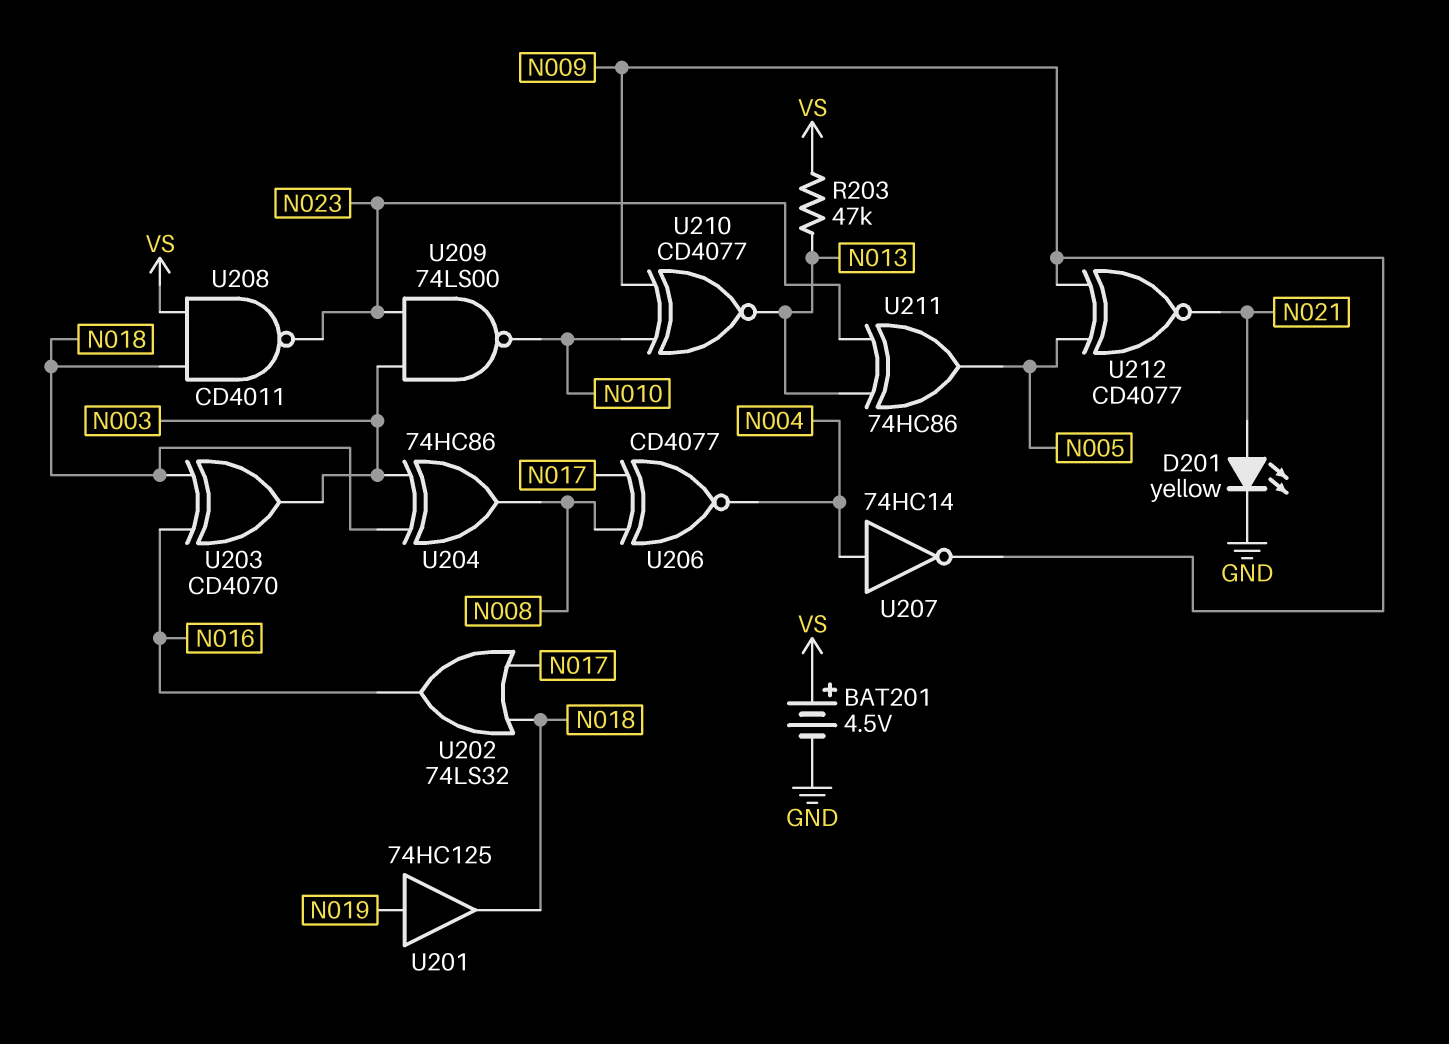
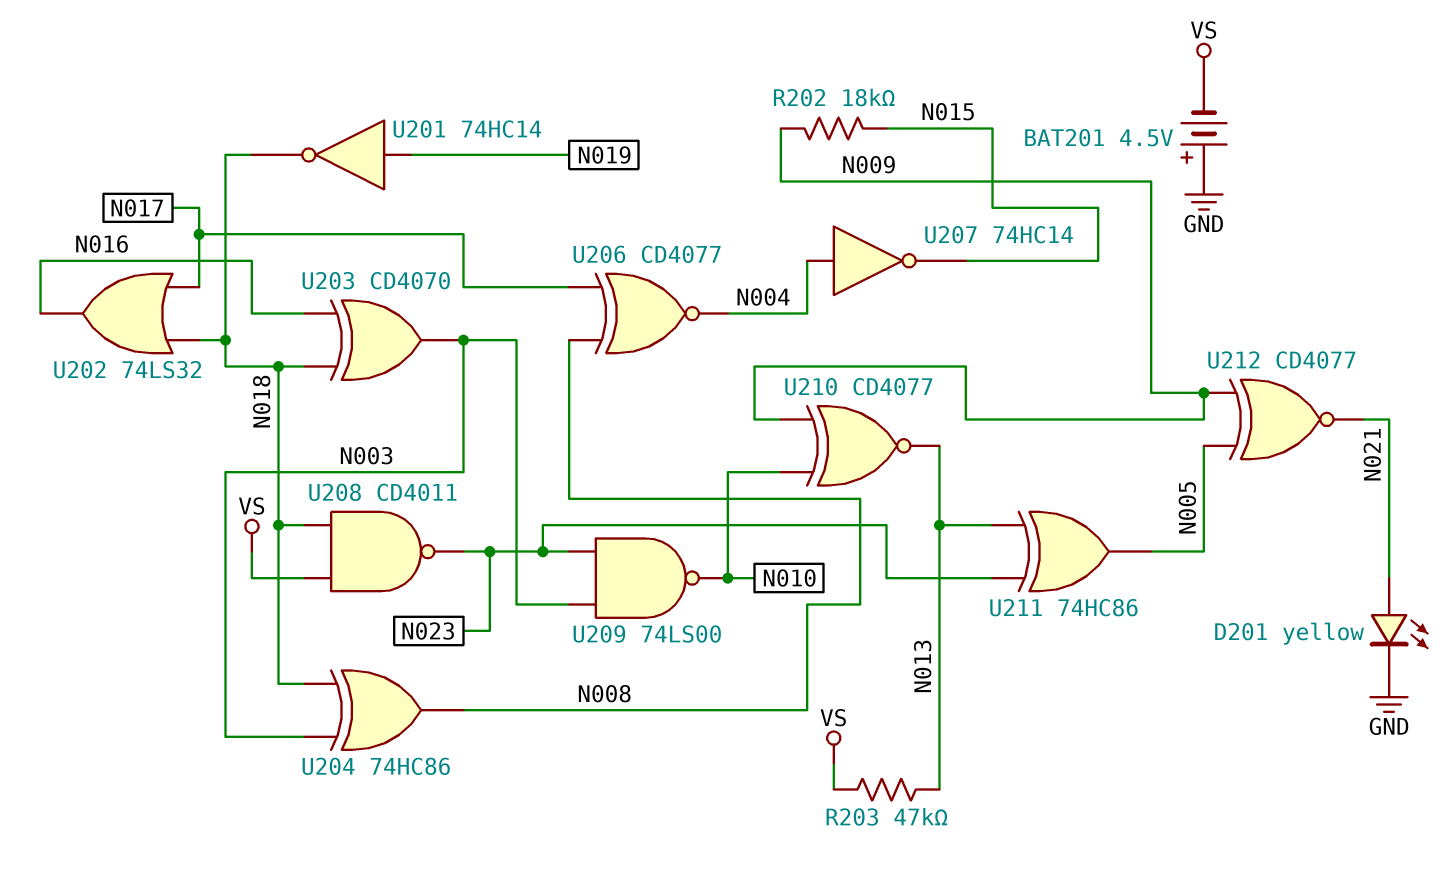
BAT201: 4.5V (plus VS, minus GND) -> 4.5V (plus GND, minus VS)
R202: none -> 18k (N009, N015)
U201: buffer 74HC125 (in N019, out N018) -> NOT 74HC14 (in N019, out N018)
U207: NOT 74HC14 (in N004, out N009) -> NOT 74HC14 (in N004, out N015)

